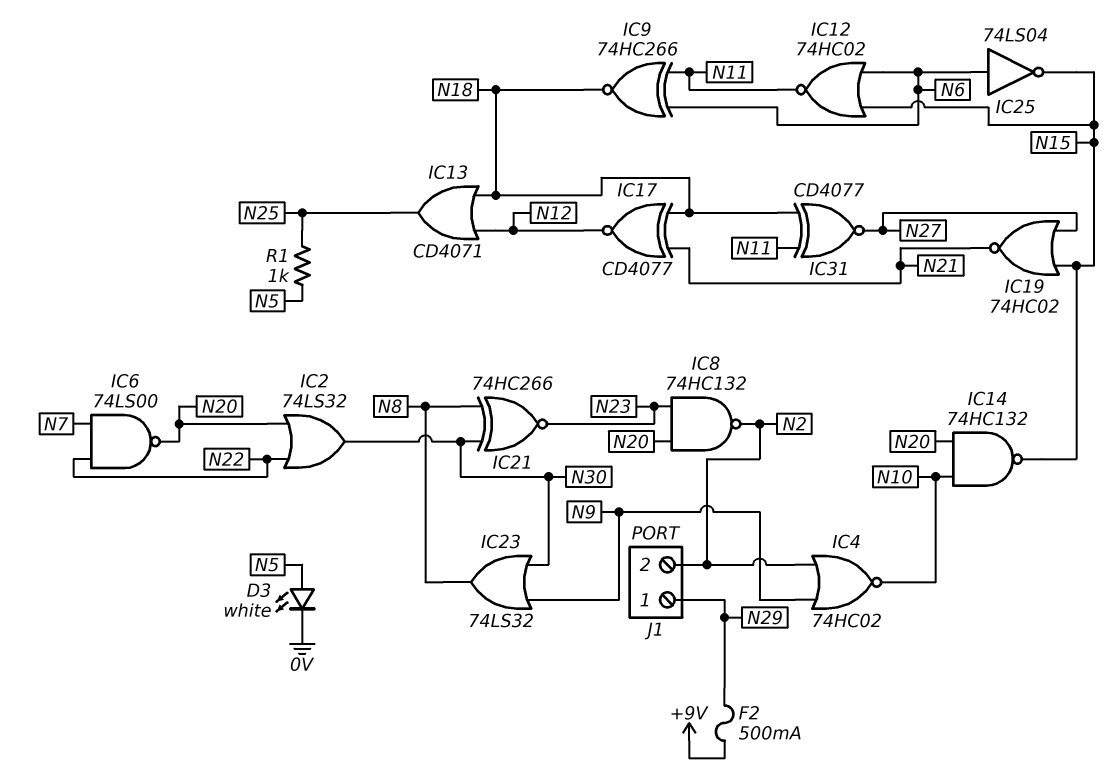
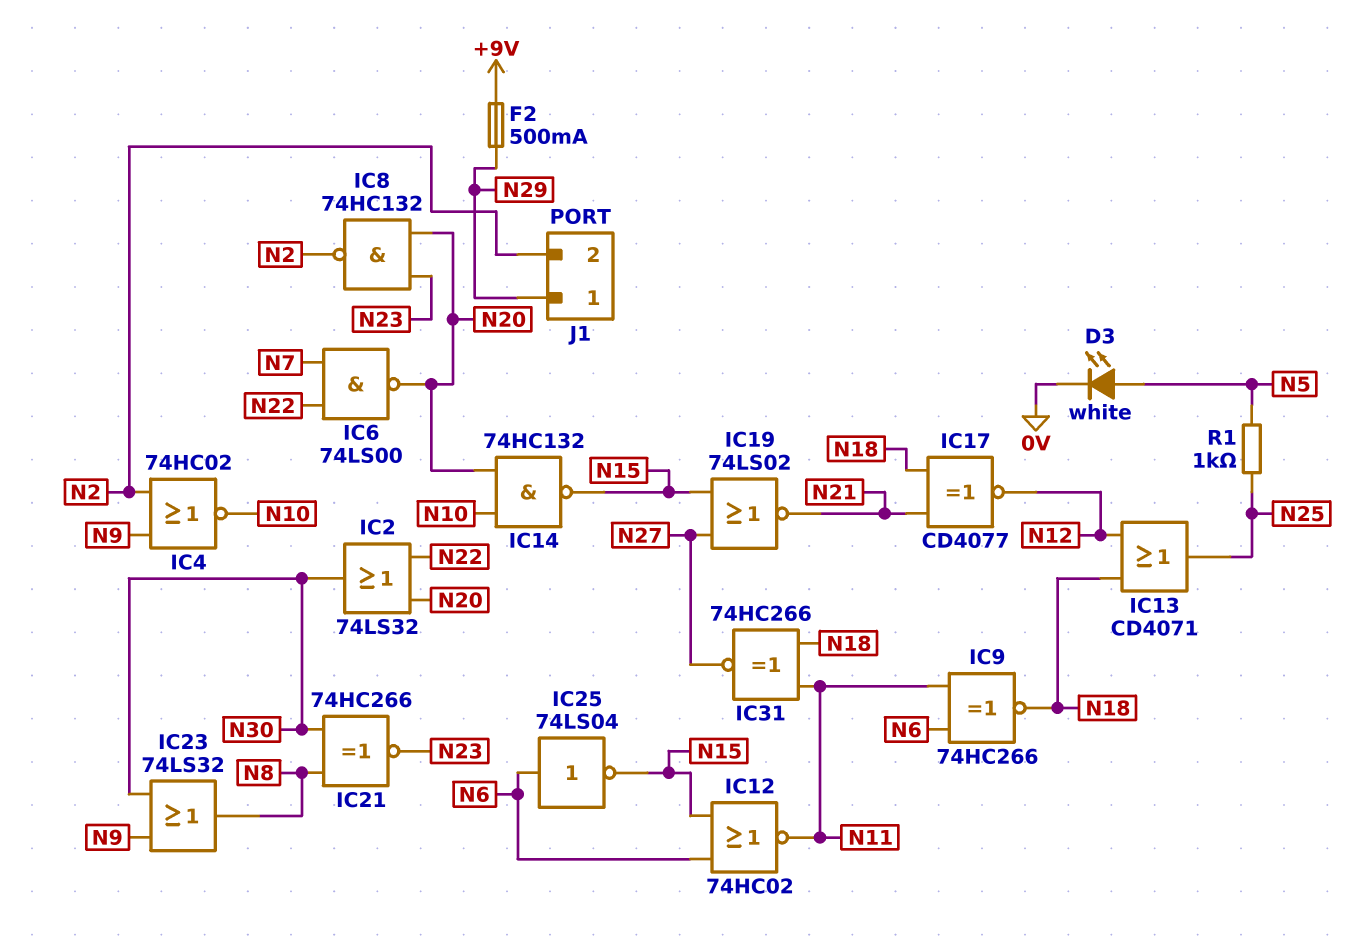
IC19: NOR 74HC02 (in N15, in N27, out N21) -> NOR 74LS02 (in N15, in N27, out N21)
IC31: XNOR CD4077 (in N11, in N18, out N27) -> XNOR 74HC266 (in N11, in N18, out N27)

